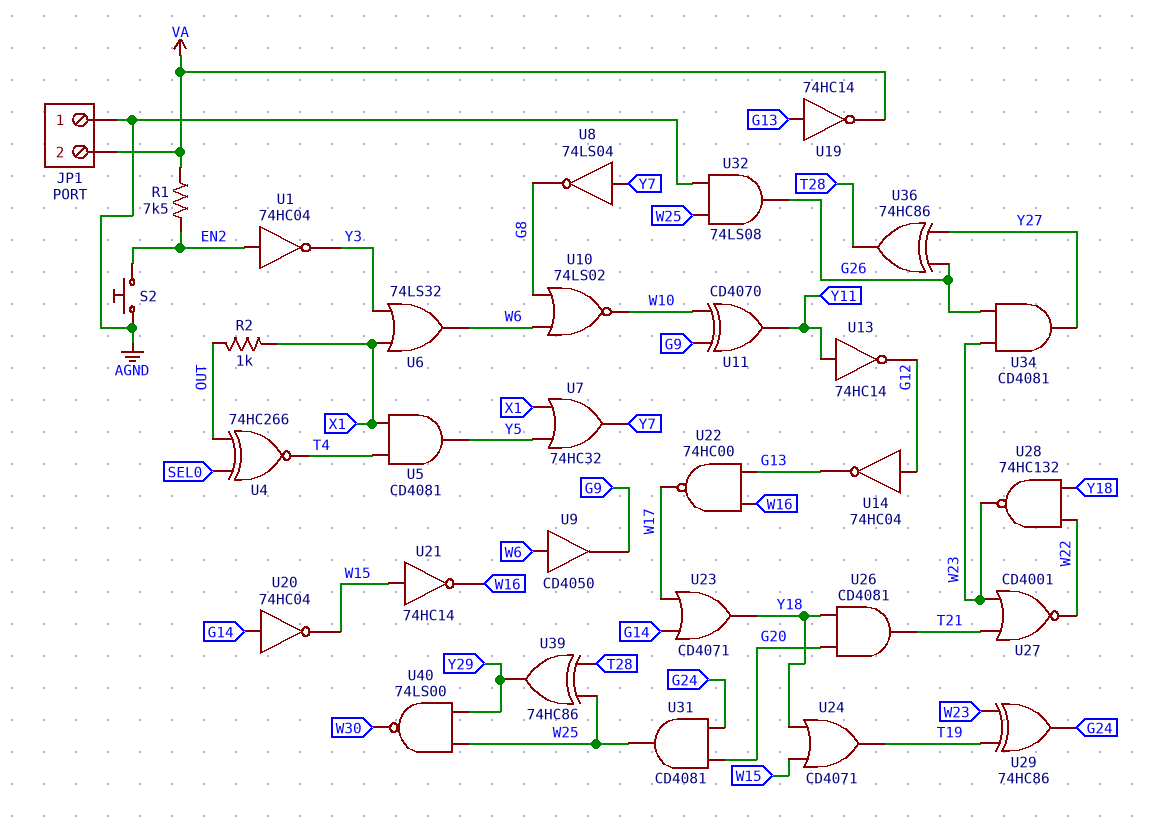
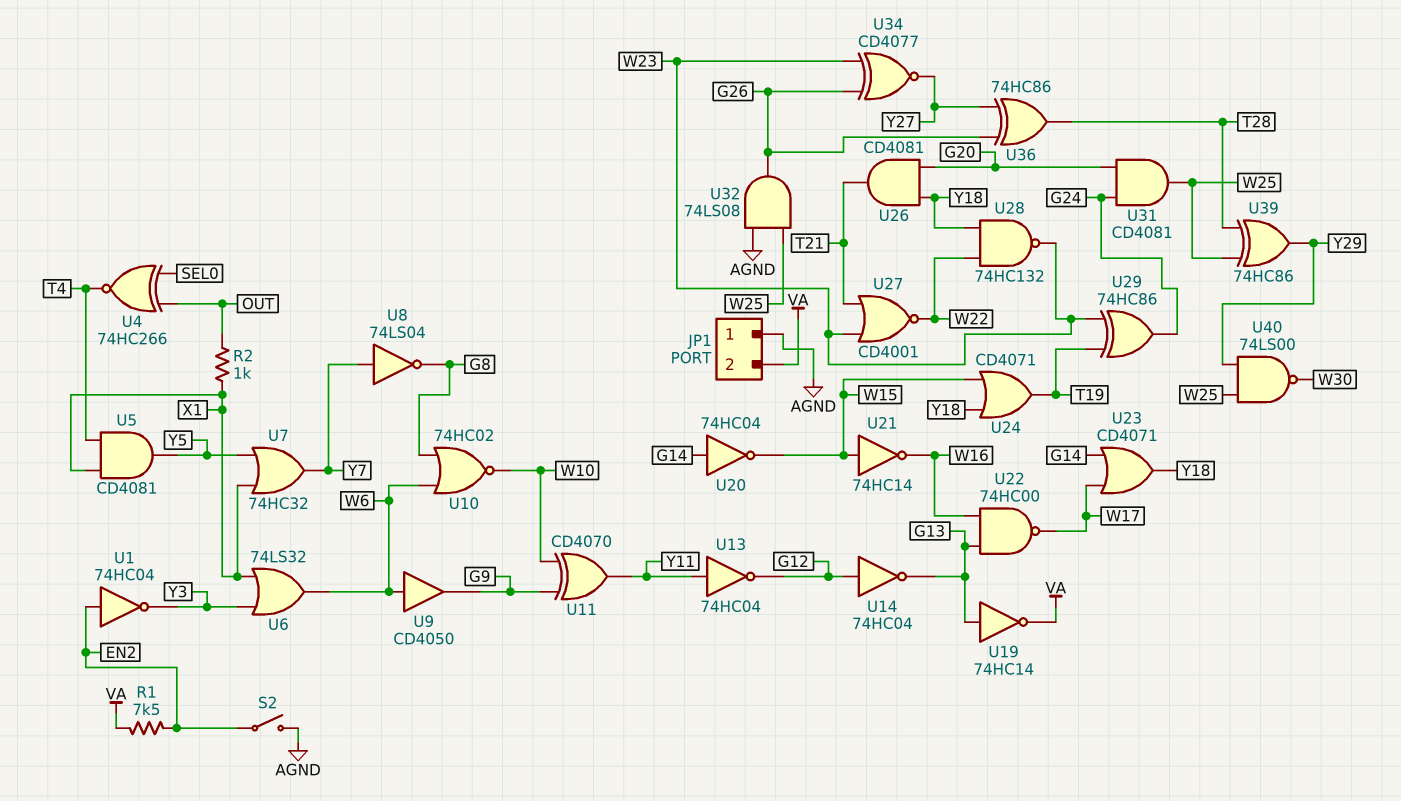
S2: button (AGND, EN2) -> switch (AGND, EN2)
U10: NOR 74LS02 (in G8, in W6, out W10) -> NOR 74HC02 (in G8, in W6, out W10)
U13: NOT 74HC14 (in Y11, out G12) -> NOT 74HC04 (in Y11, out G12)
U34: AND CD4081 (in G26, in W23, out Y27) -> XNOR CD4077 (in G26, in W23, out Y27)

